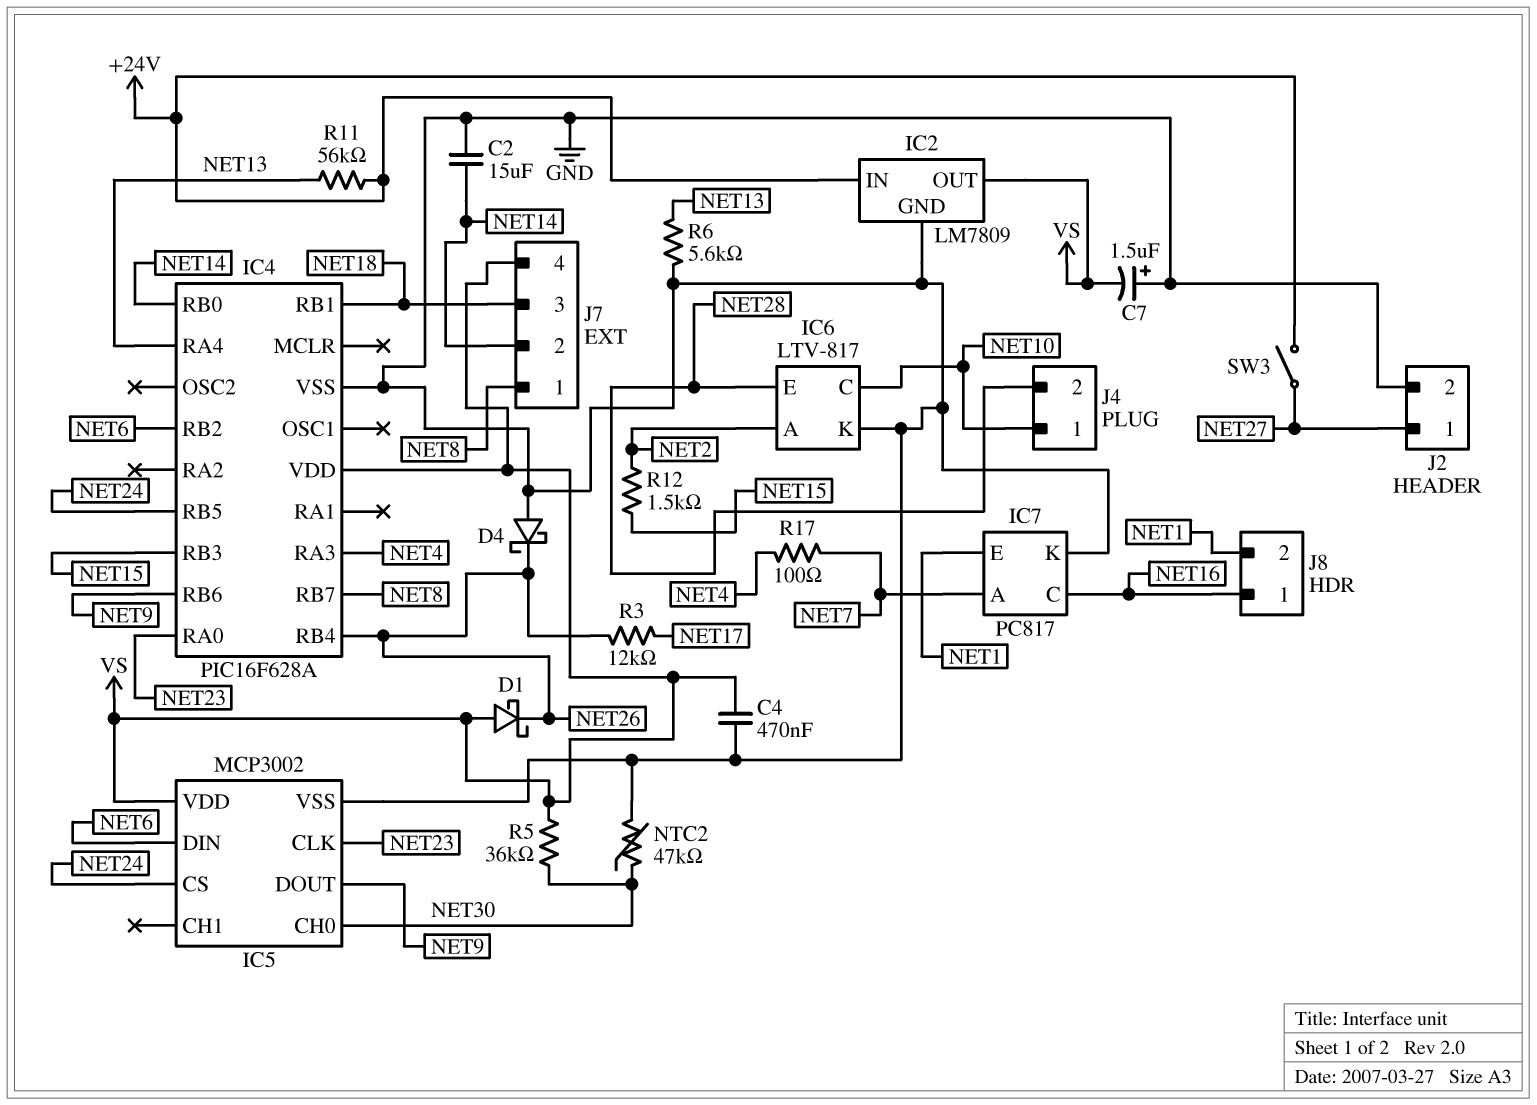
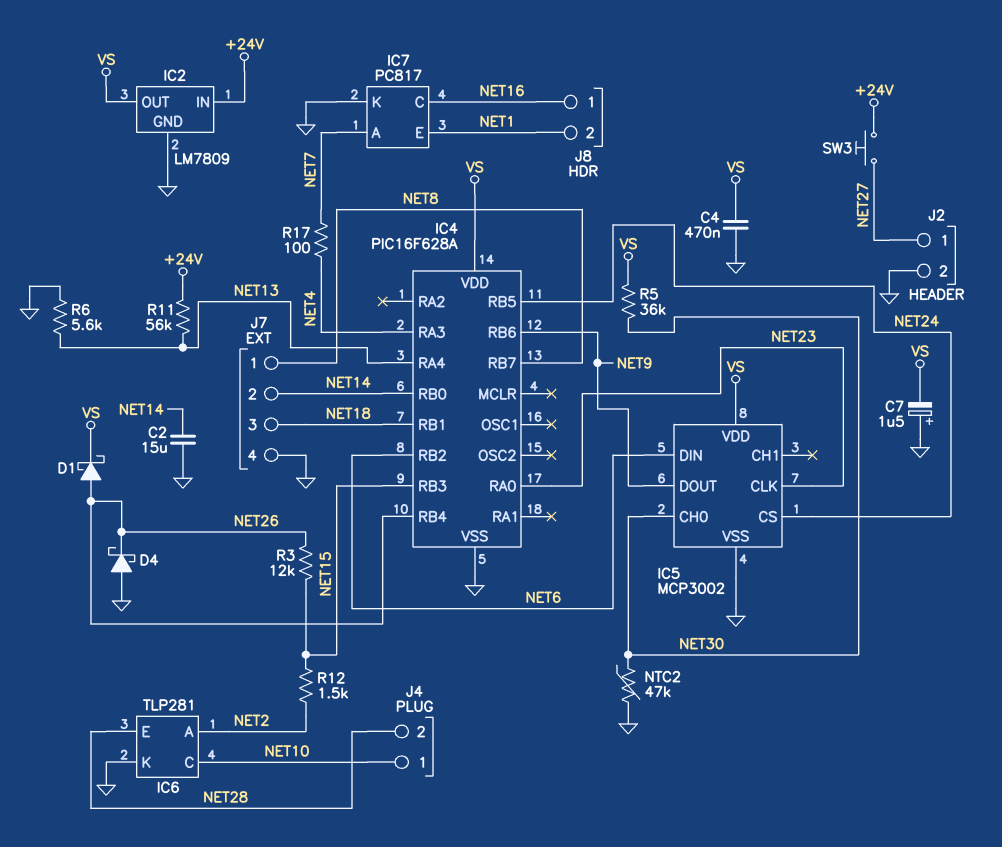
D1: schottky (A VS, K NET26) -> schottky (A NET26, K VS)
IC6: LTV-817 -> TLP281
J7 pin 4: VS -> GND
R3: 12k (NET17, NET26) -> 12k (NET15, NET26)
SW3: switch (+24V, NET27) -> button (+24V, NET27)

